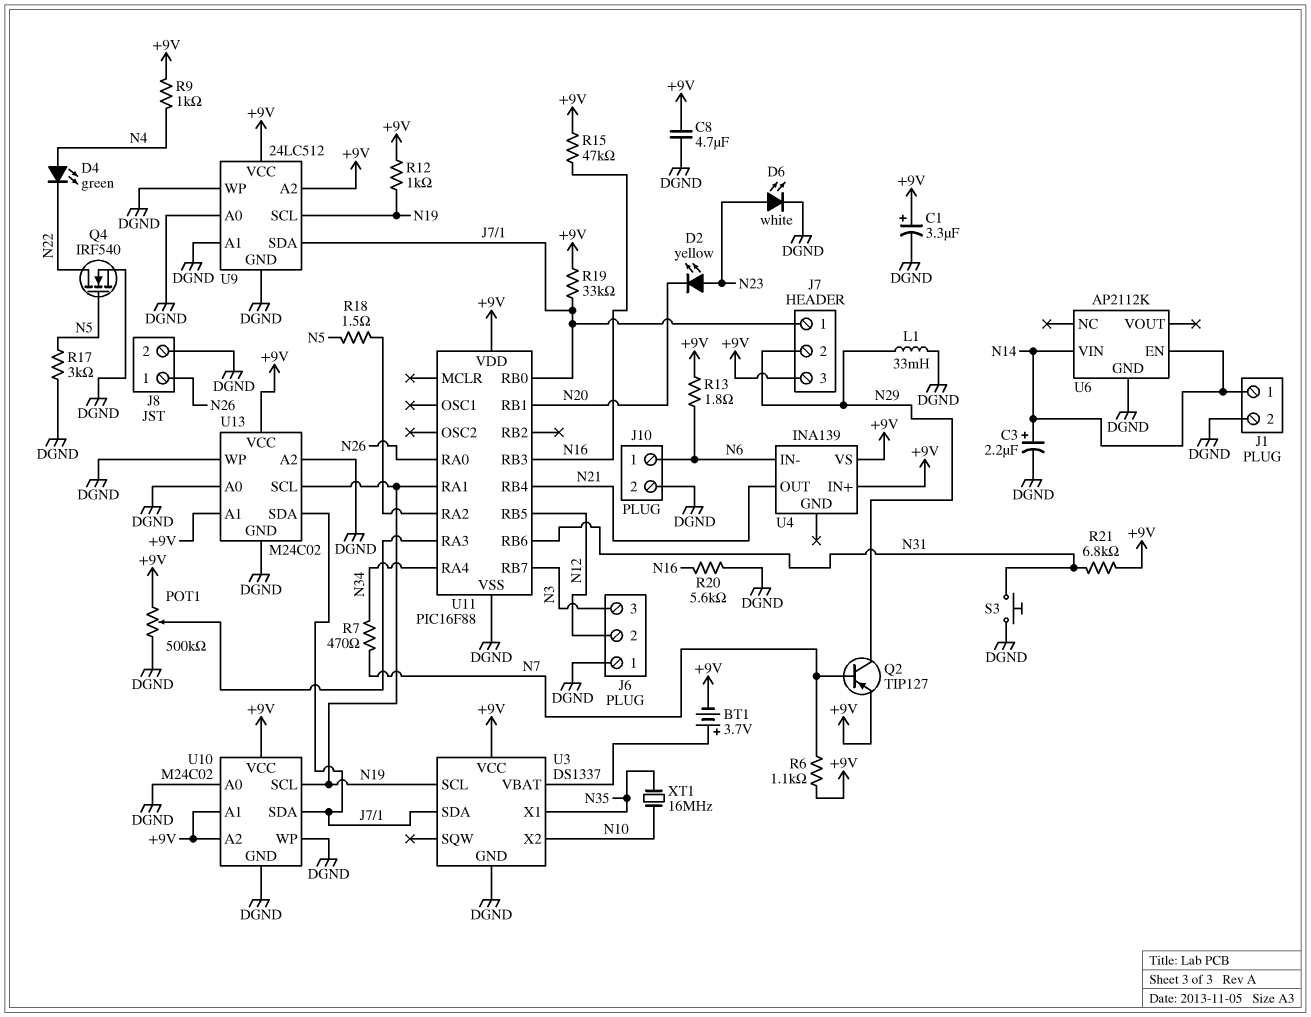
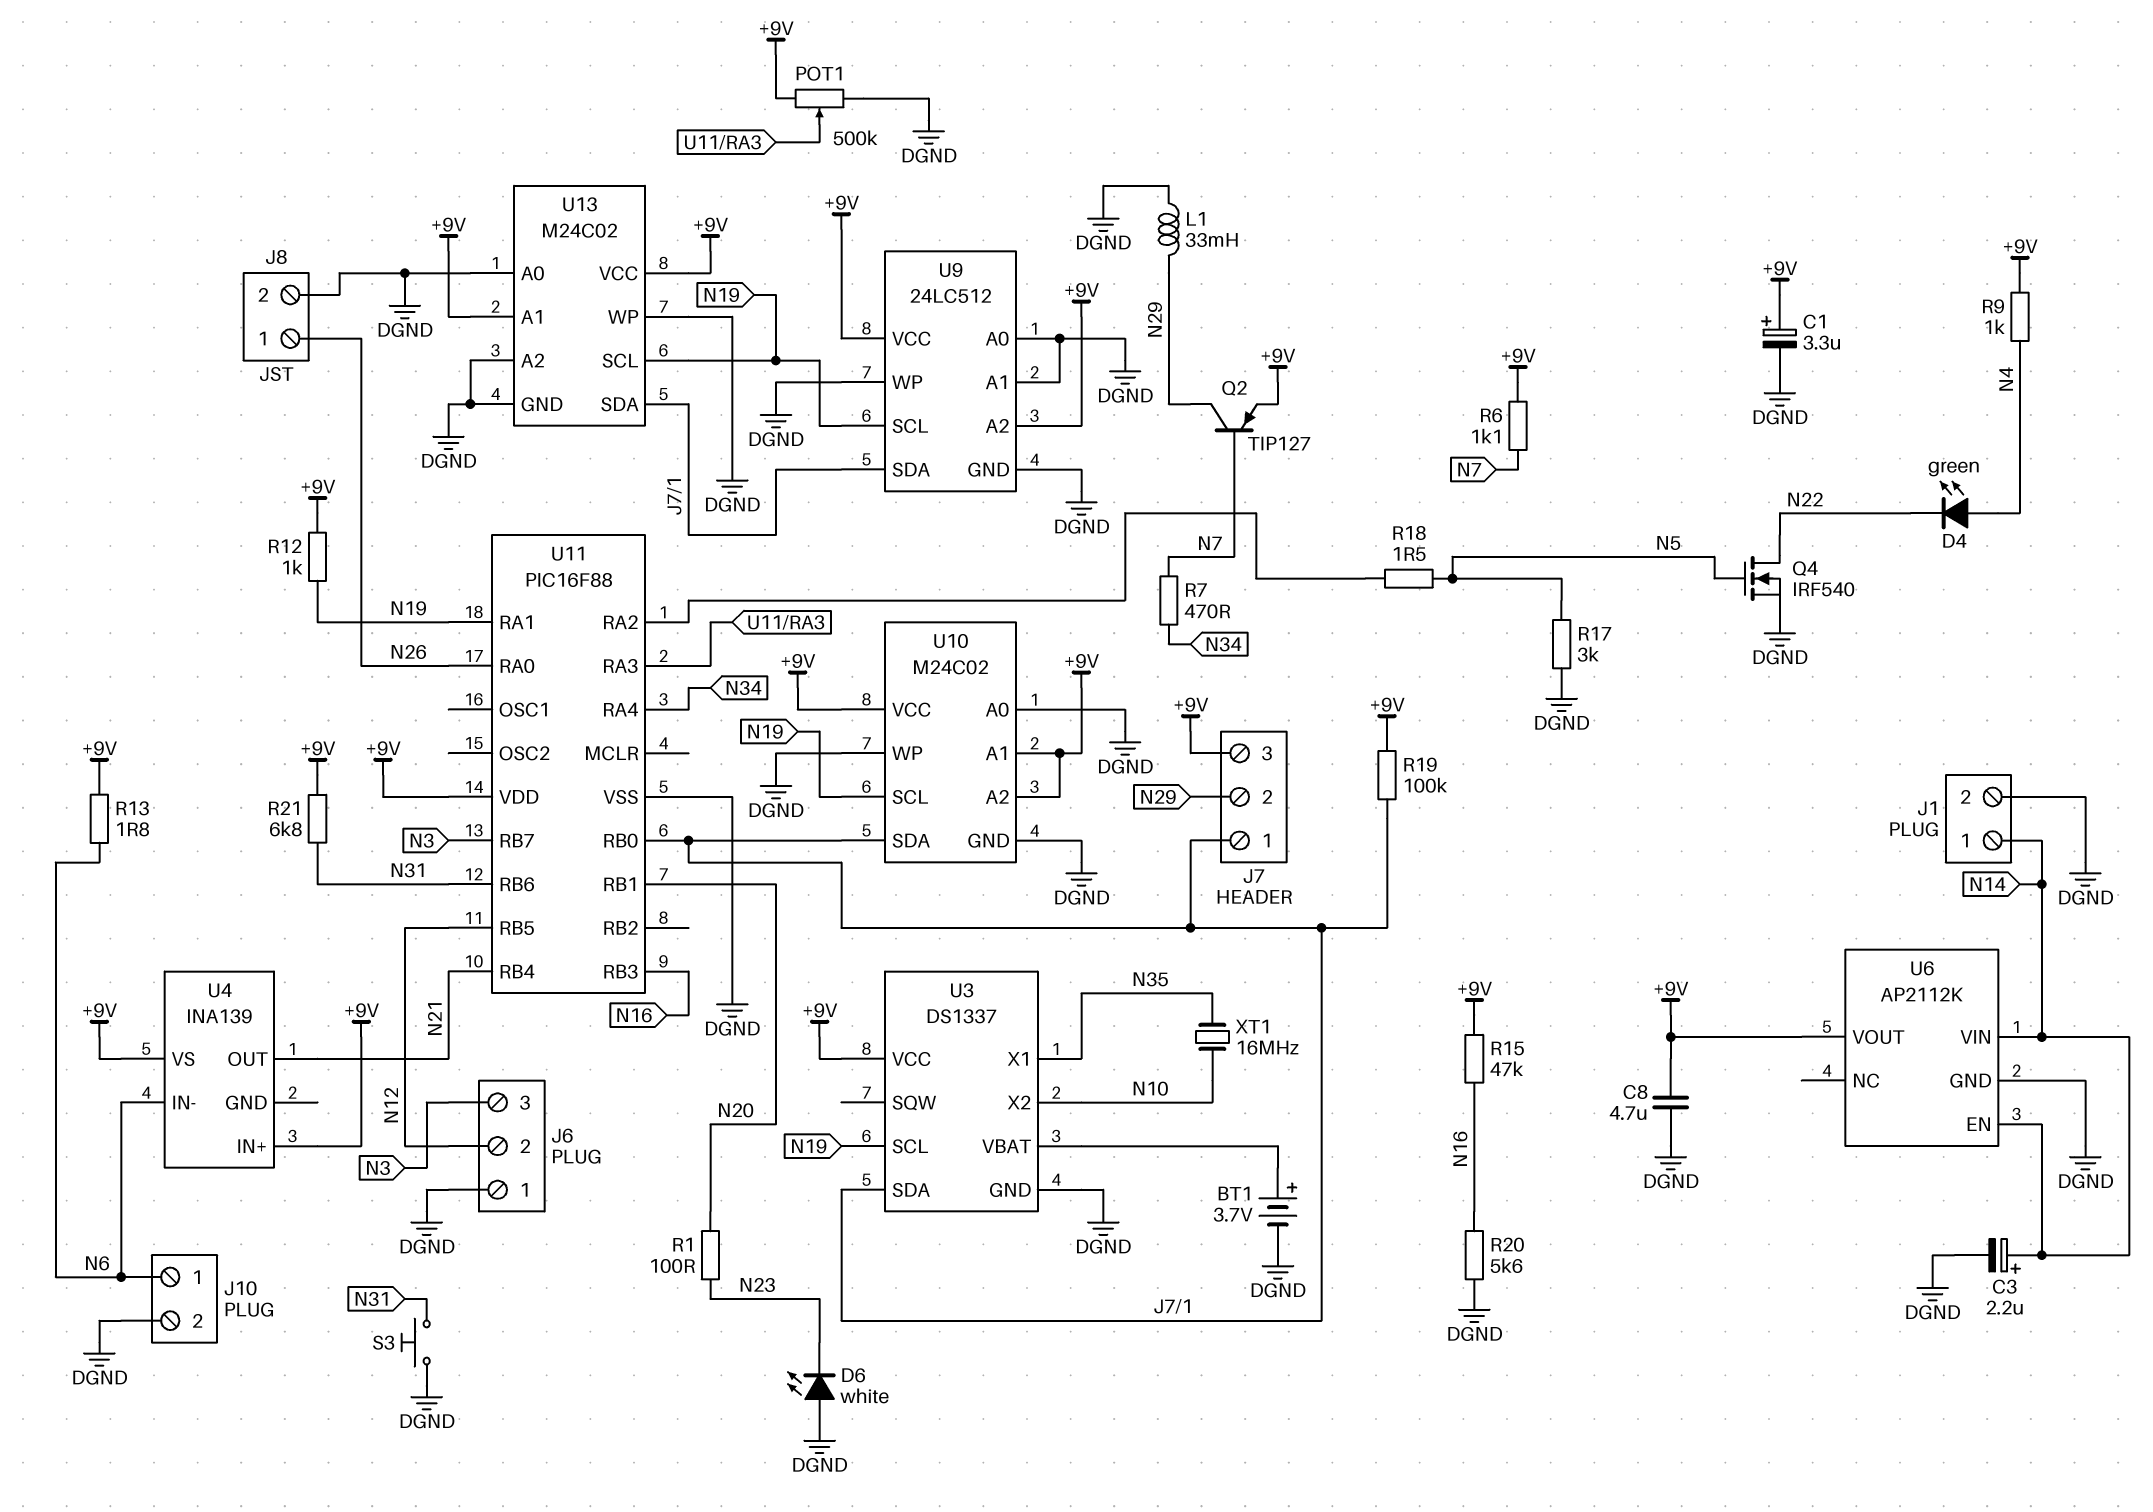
BT1: 3.7V (plus U3/VBAT, minus +9V) -> 3.7V (plus U3/VBAT, minus DGND)
D2: LED yellow (A N23, K N20) -> none
D6: LED white (A N23, K DGND) -> LED white (A DGND, K N23)
R1: none -> 100 (N20, N23)
R19: 33k (+9V, J7/1) -> 100k (+9V, J7/1)
U6 pin VOUT: none -> +9V

